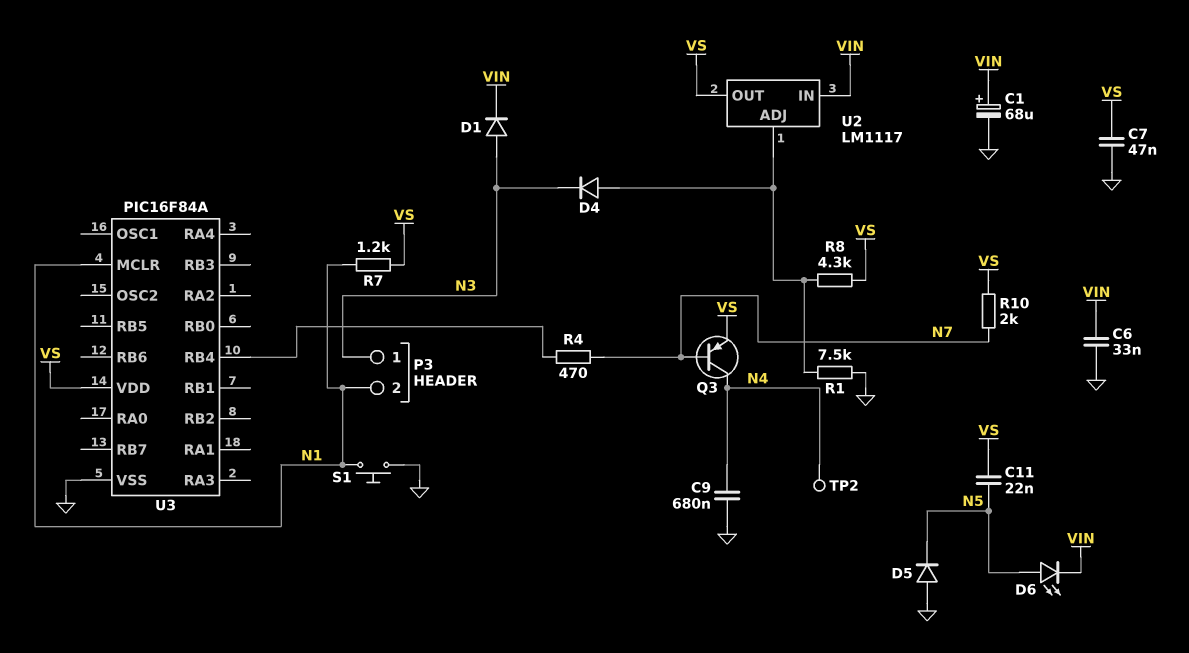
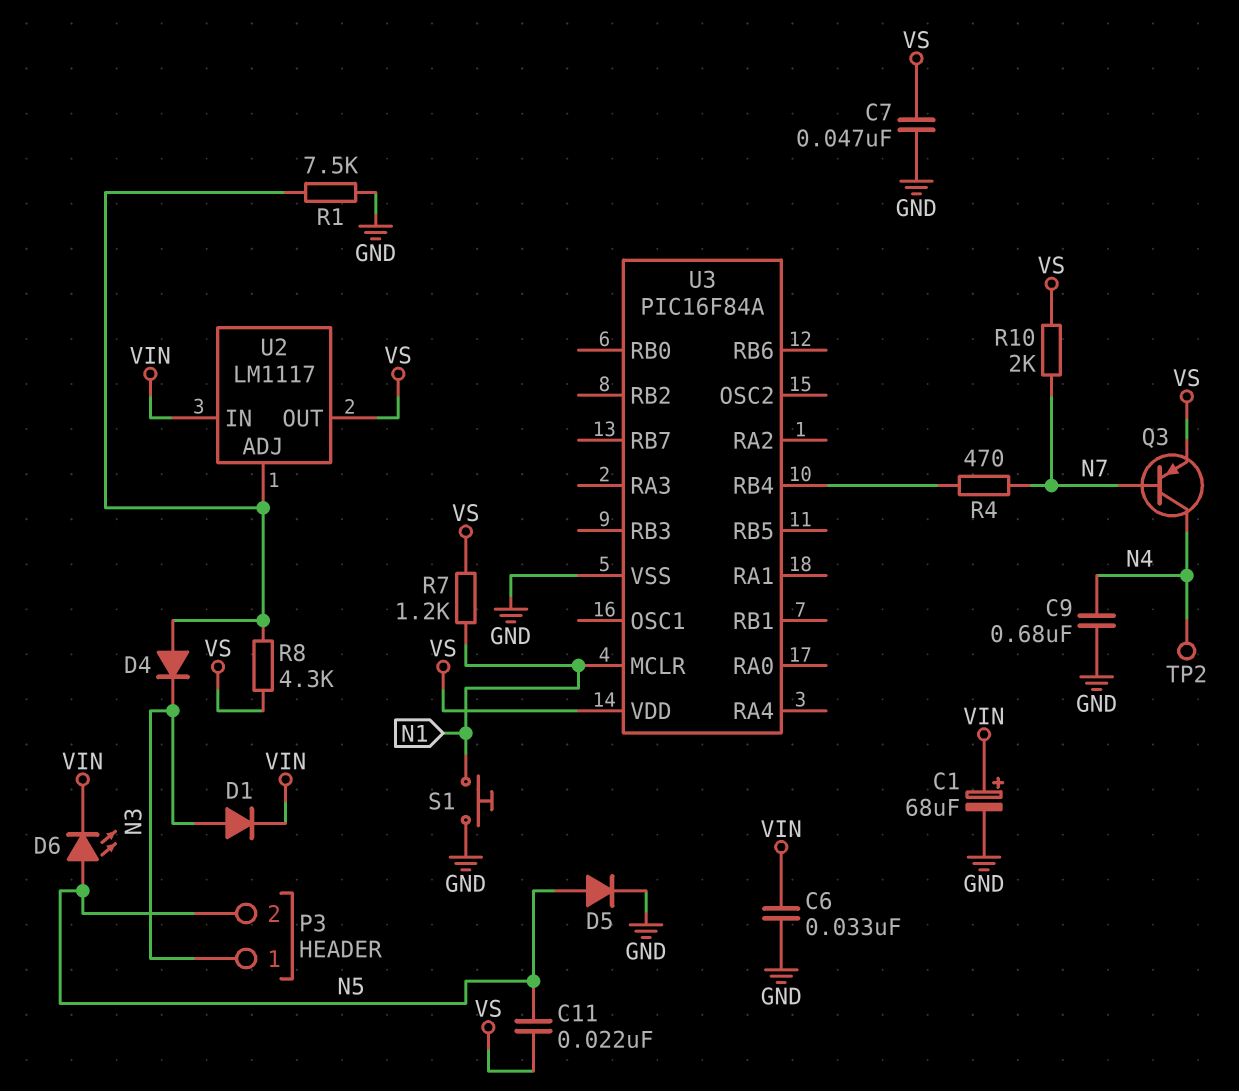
D5: diode (A GND, K N5) -> diode (A N5, K GND)
P3 pin 2: N1 -> N5

